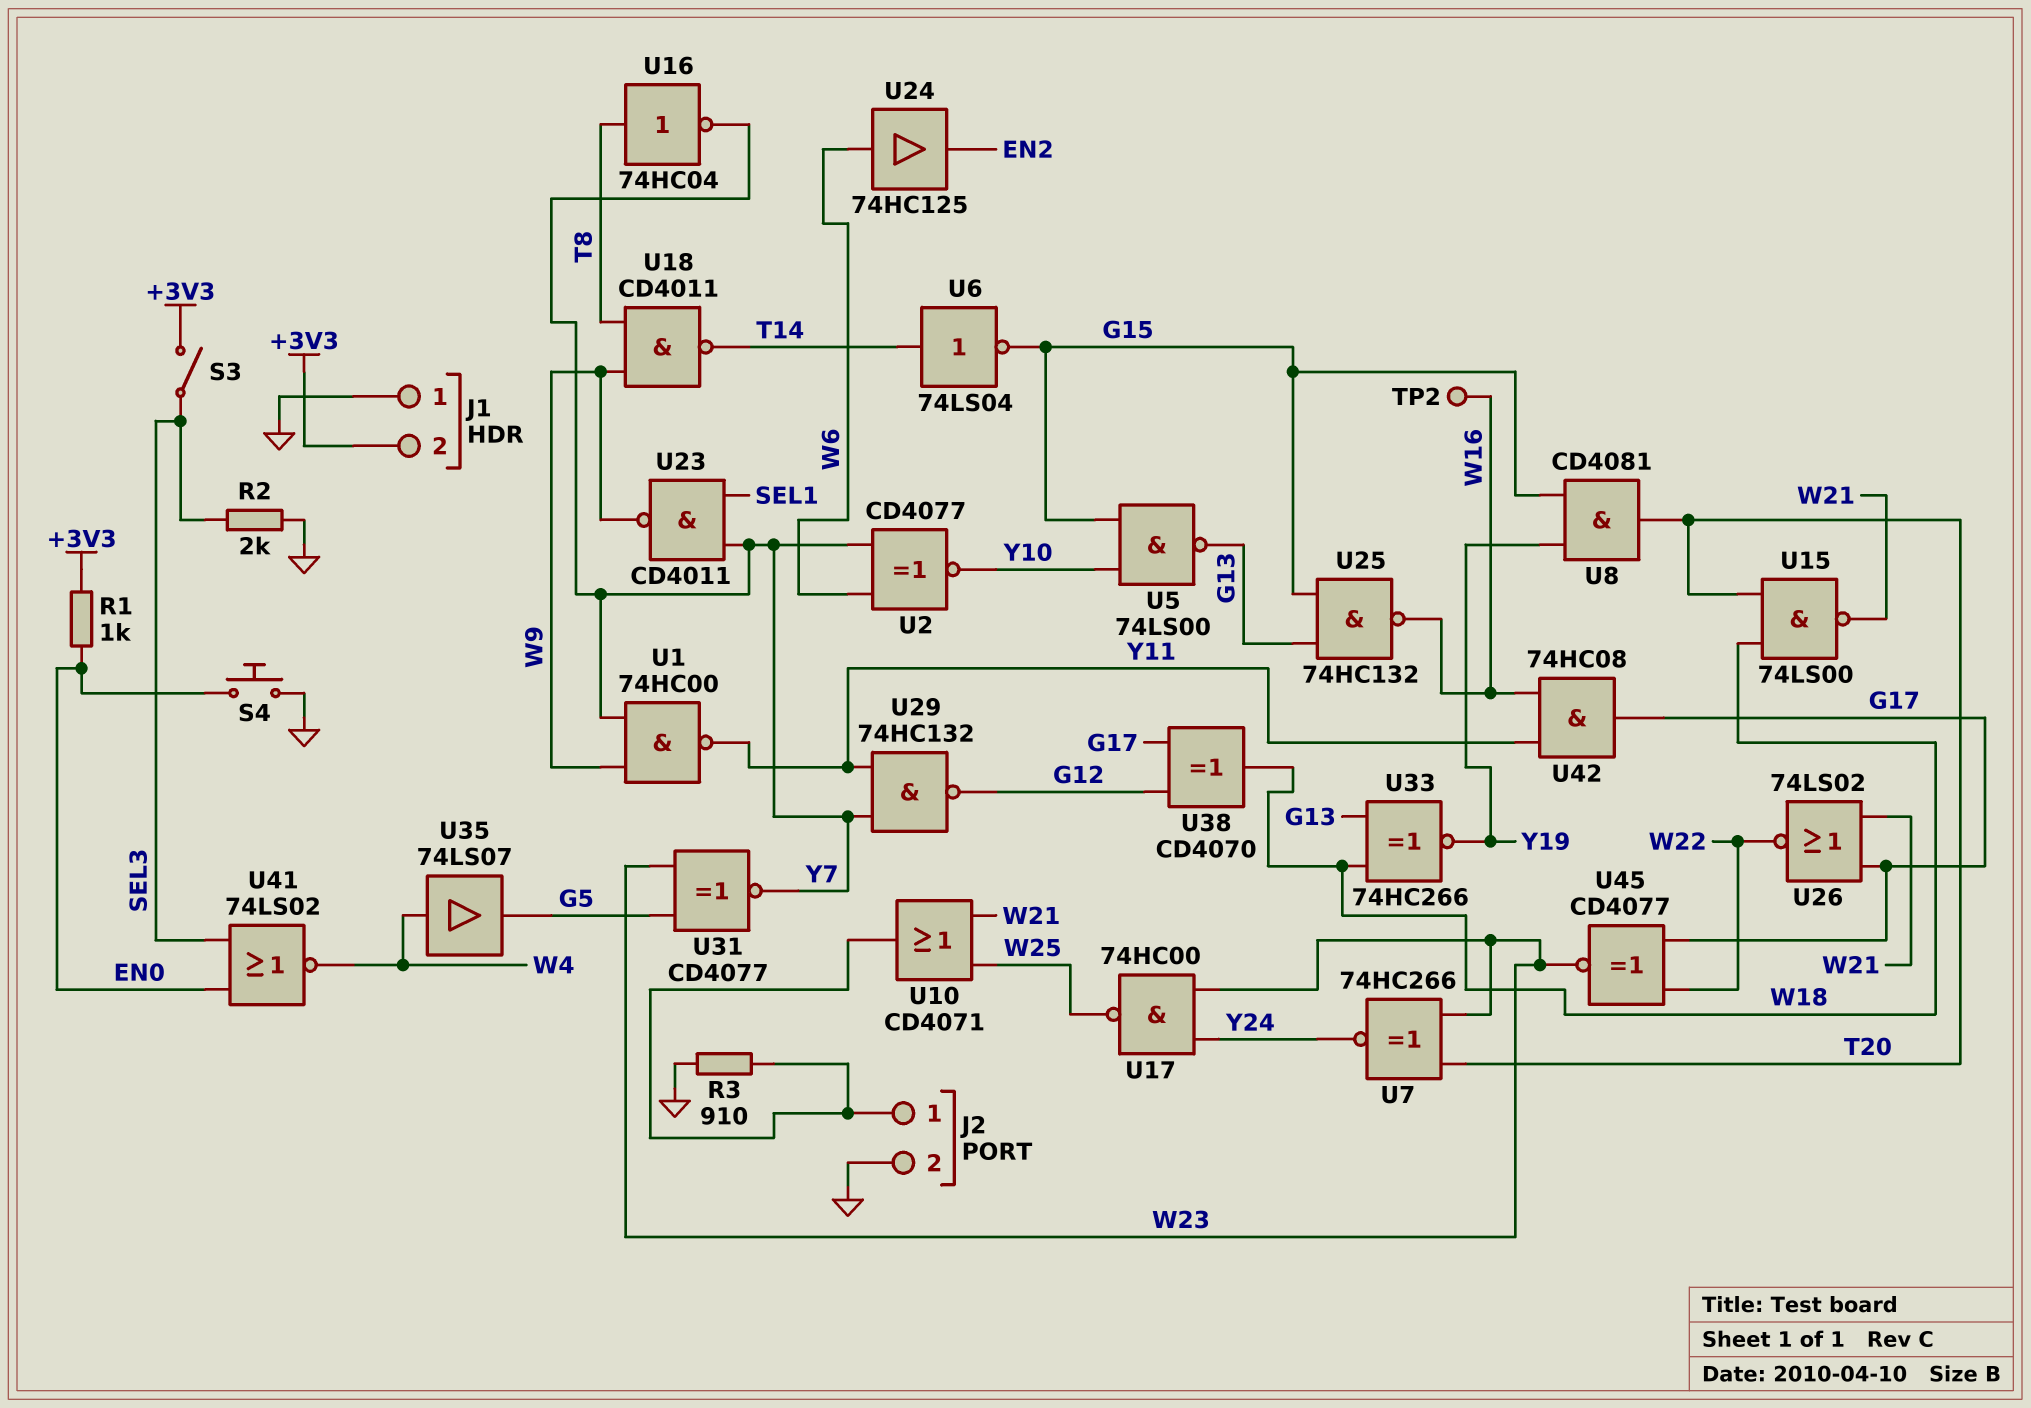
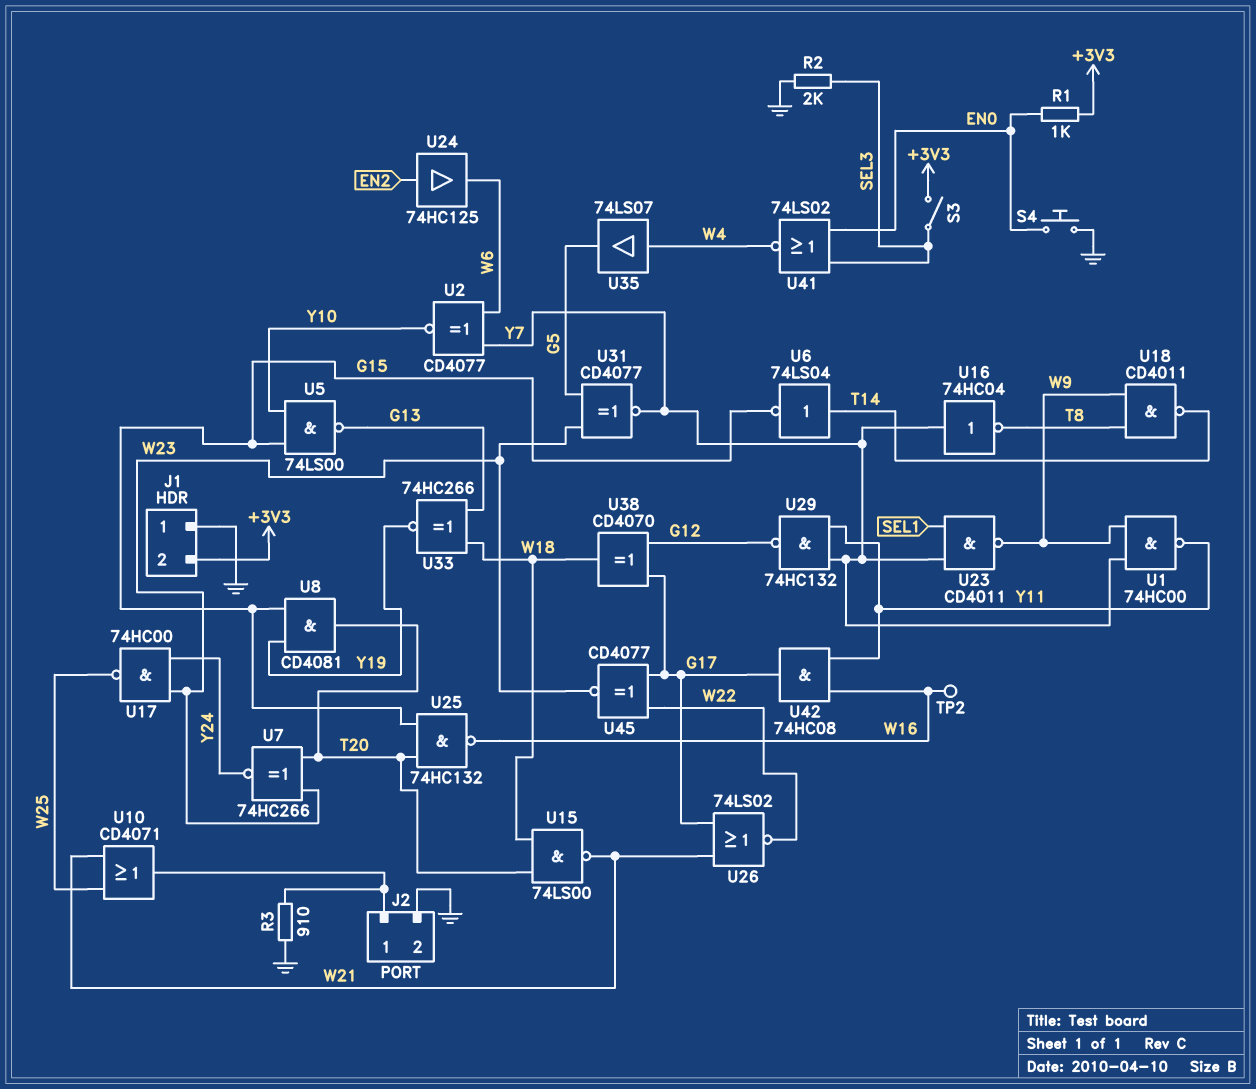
U16: NOT 74HC04 (in T8, out Y7) -> NOT 74HC04 (in Y7, out T8)
U24: buffer 74HC125 (in W6, out EN2) -> buffer 74HC125 (in EN2, out W6)
U25: NAND 74HC132 (in G13, in G15, out W16) -> NAND 74HC132 (in G15, in T20, out W16)

